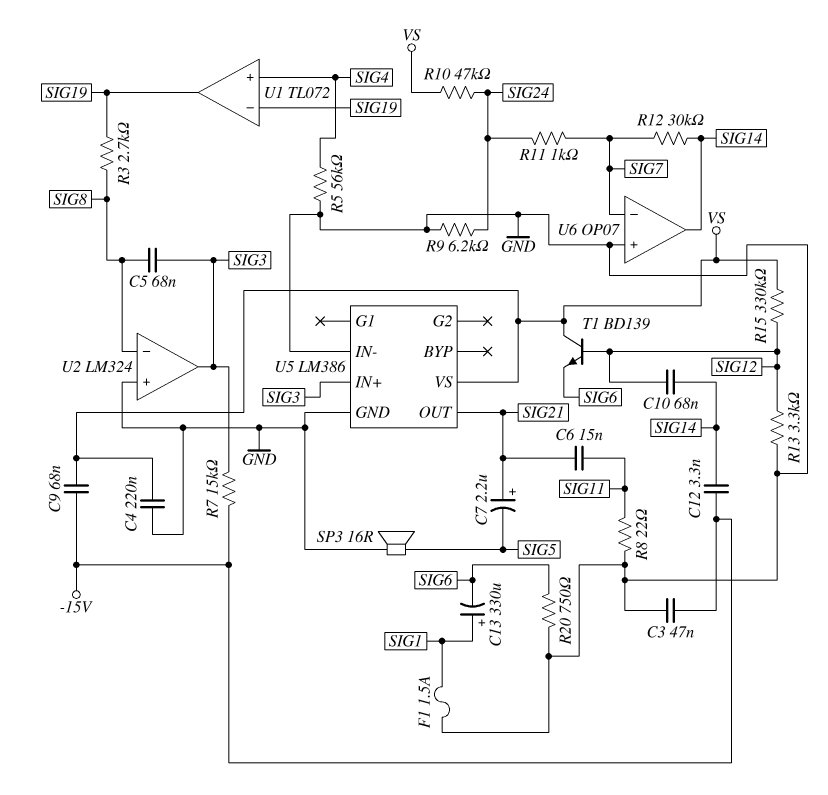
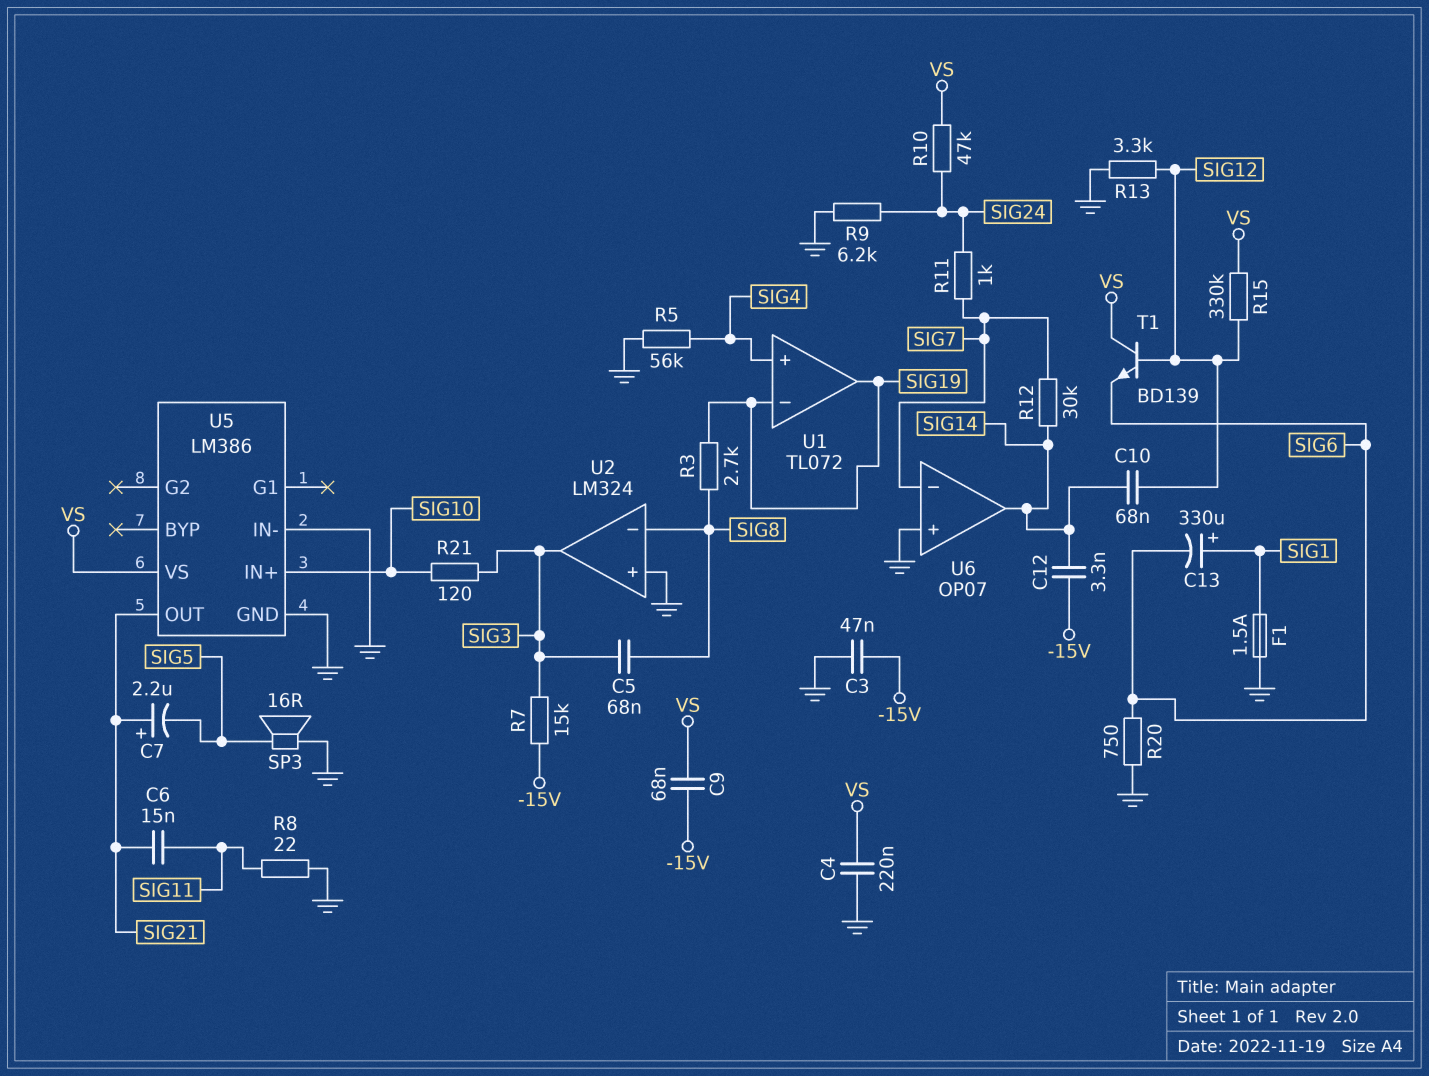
R21: none -> 120 (SIG3, SIG10)
U5 pin IN+: SIG3 -> SIG10

